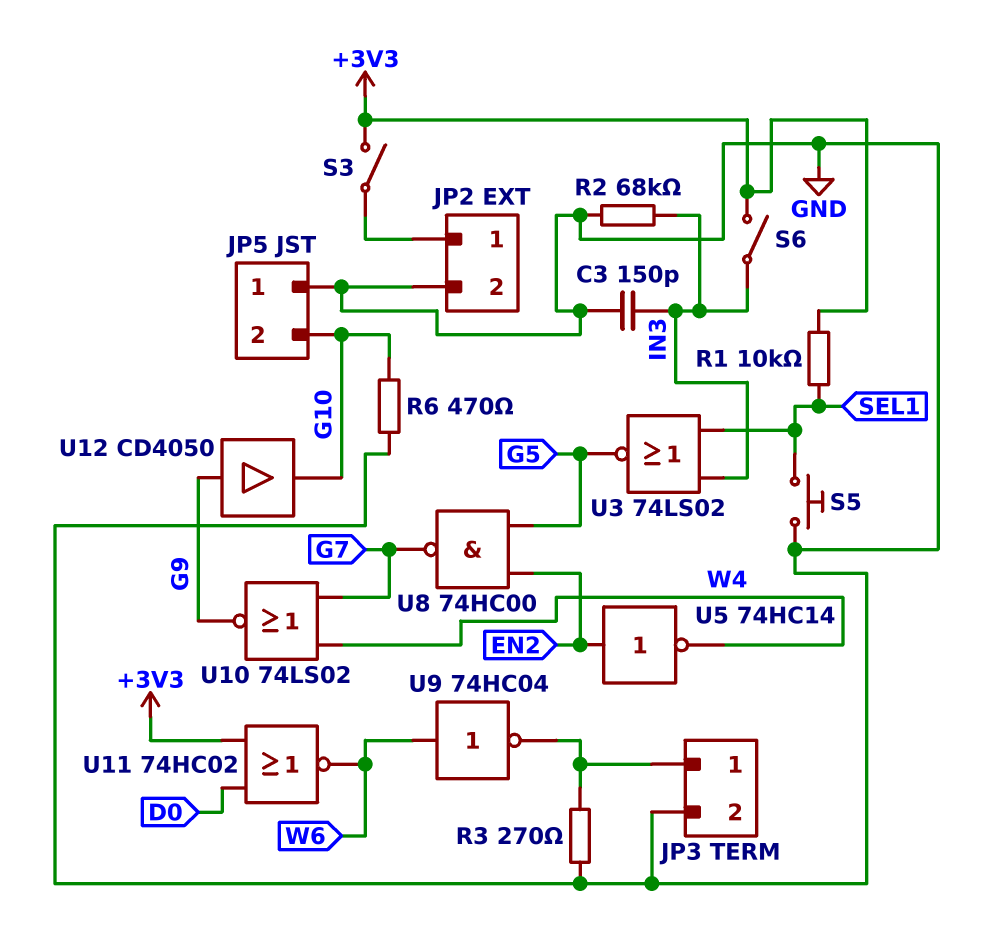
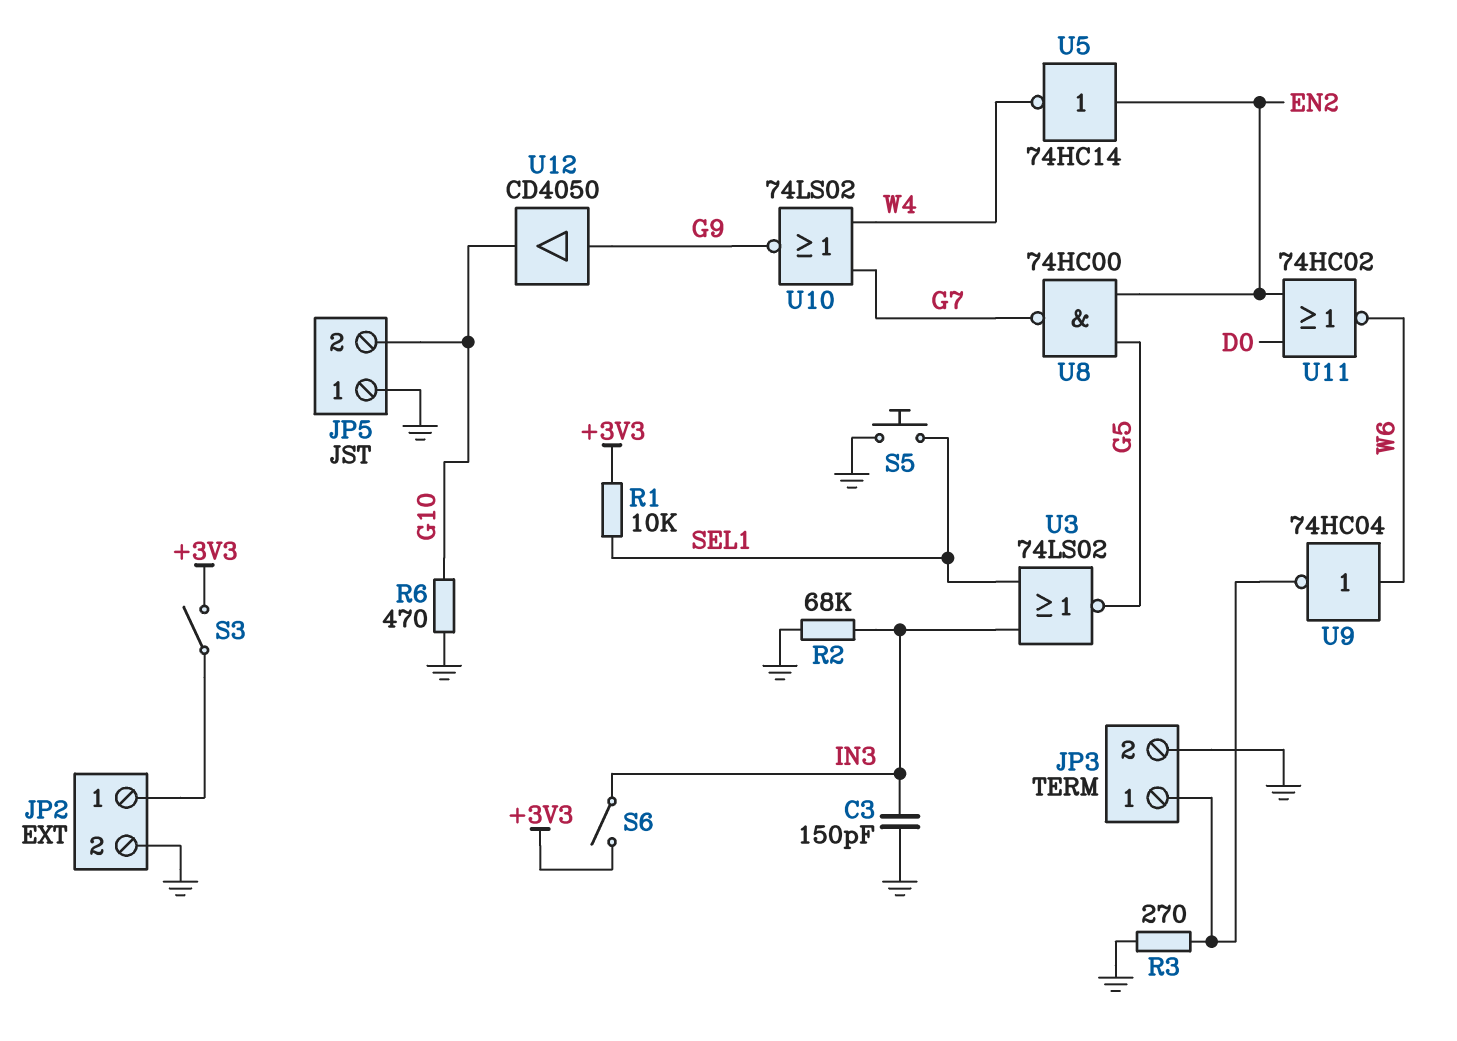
U11: NOR 74HC02 (in +3V3, in D0, out W6) -> NOR 74HC02 (in D0, in EN2, out W6)

